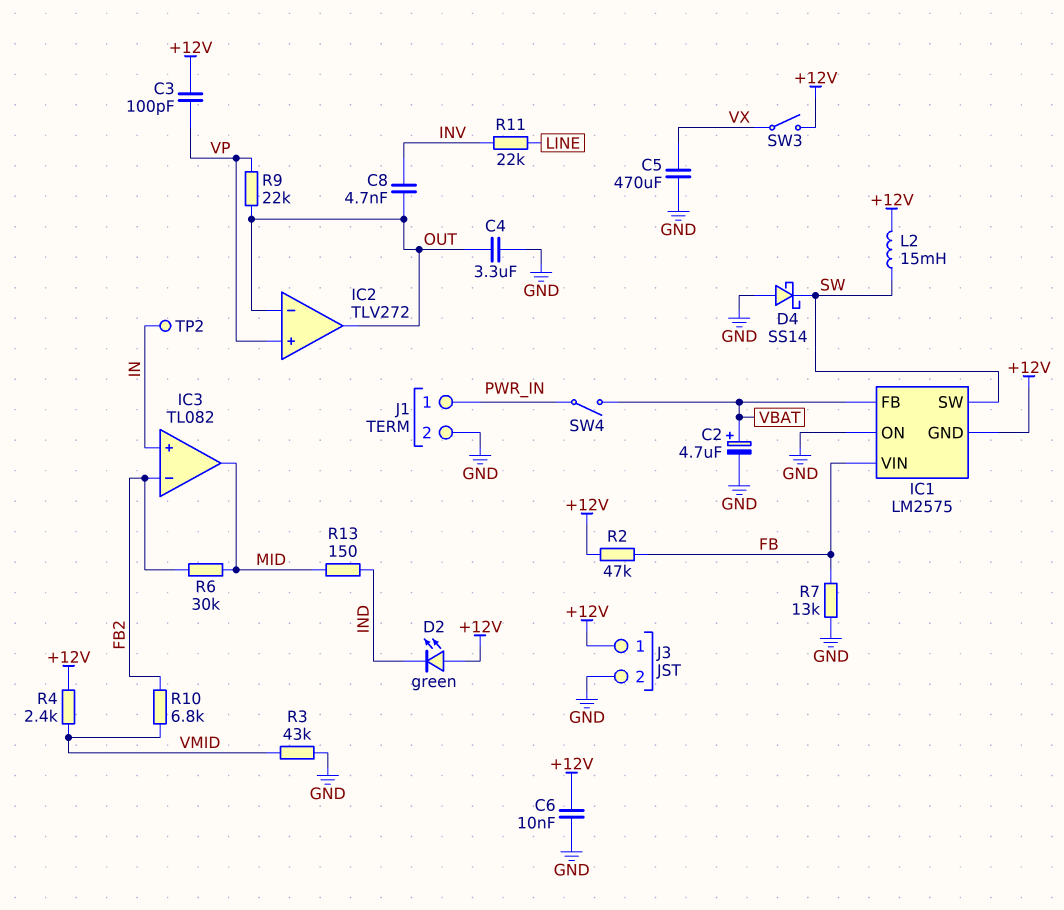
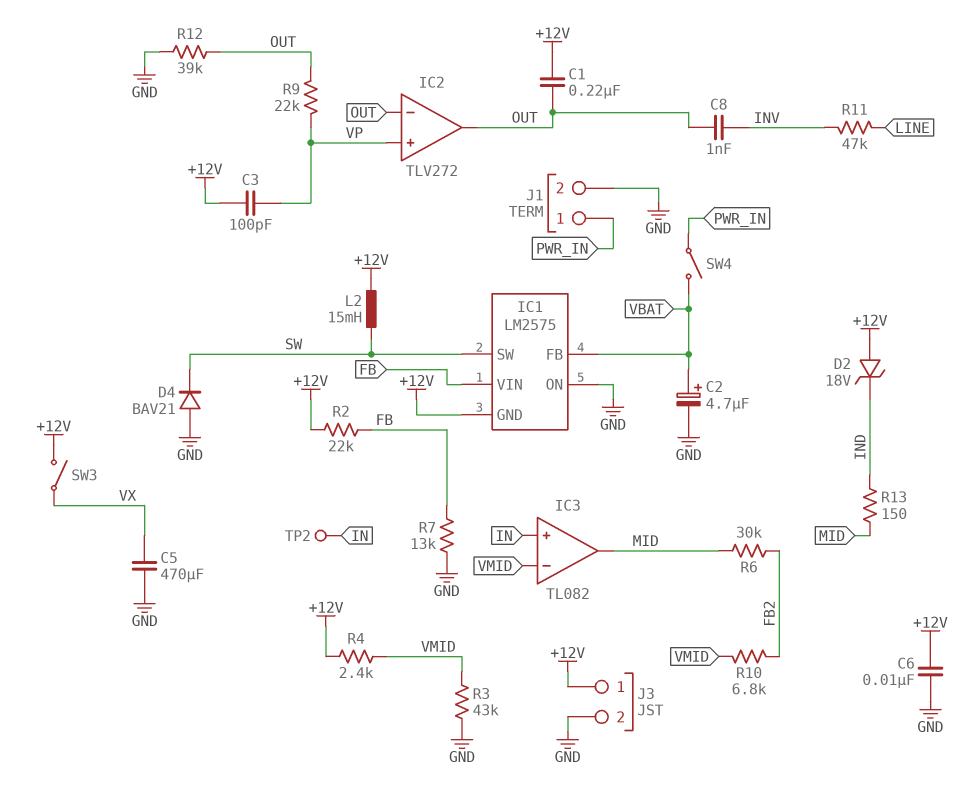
C1: none -> 220nF (+12V, OUT)
C4: 3.3uF (GND, OUT) -> none
C8: 4.7nF (INV, OUT) -> 1nF (INV, OUT)
D2: LED green (A +12V, K IND) -> zener 18V (A +12V, K IND)
D4: schottky SS14 (A GND, K SW) -> diode BAV21 (A GND, K SW)
IC3 pin in-: FB2 -> VMID
R2: 47k (+12V, FB) -> 22k (+12V, FB)
R11: 22k (INV, LINE) -> 47k (INV, LINE)
R12: none -> 39k (GND, OUT)

